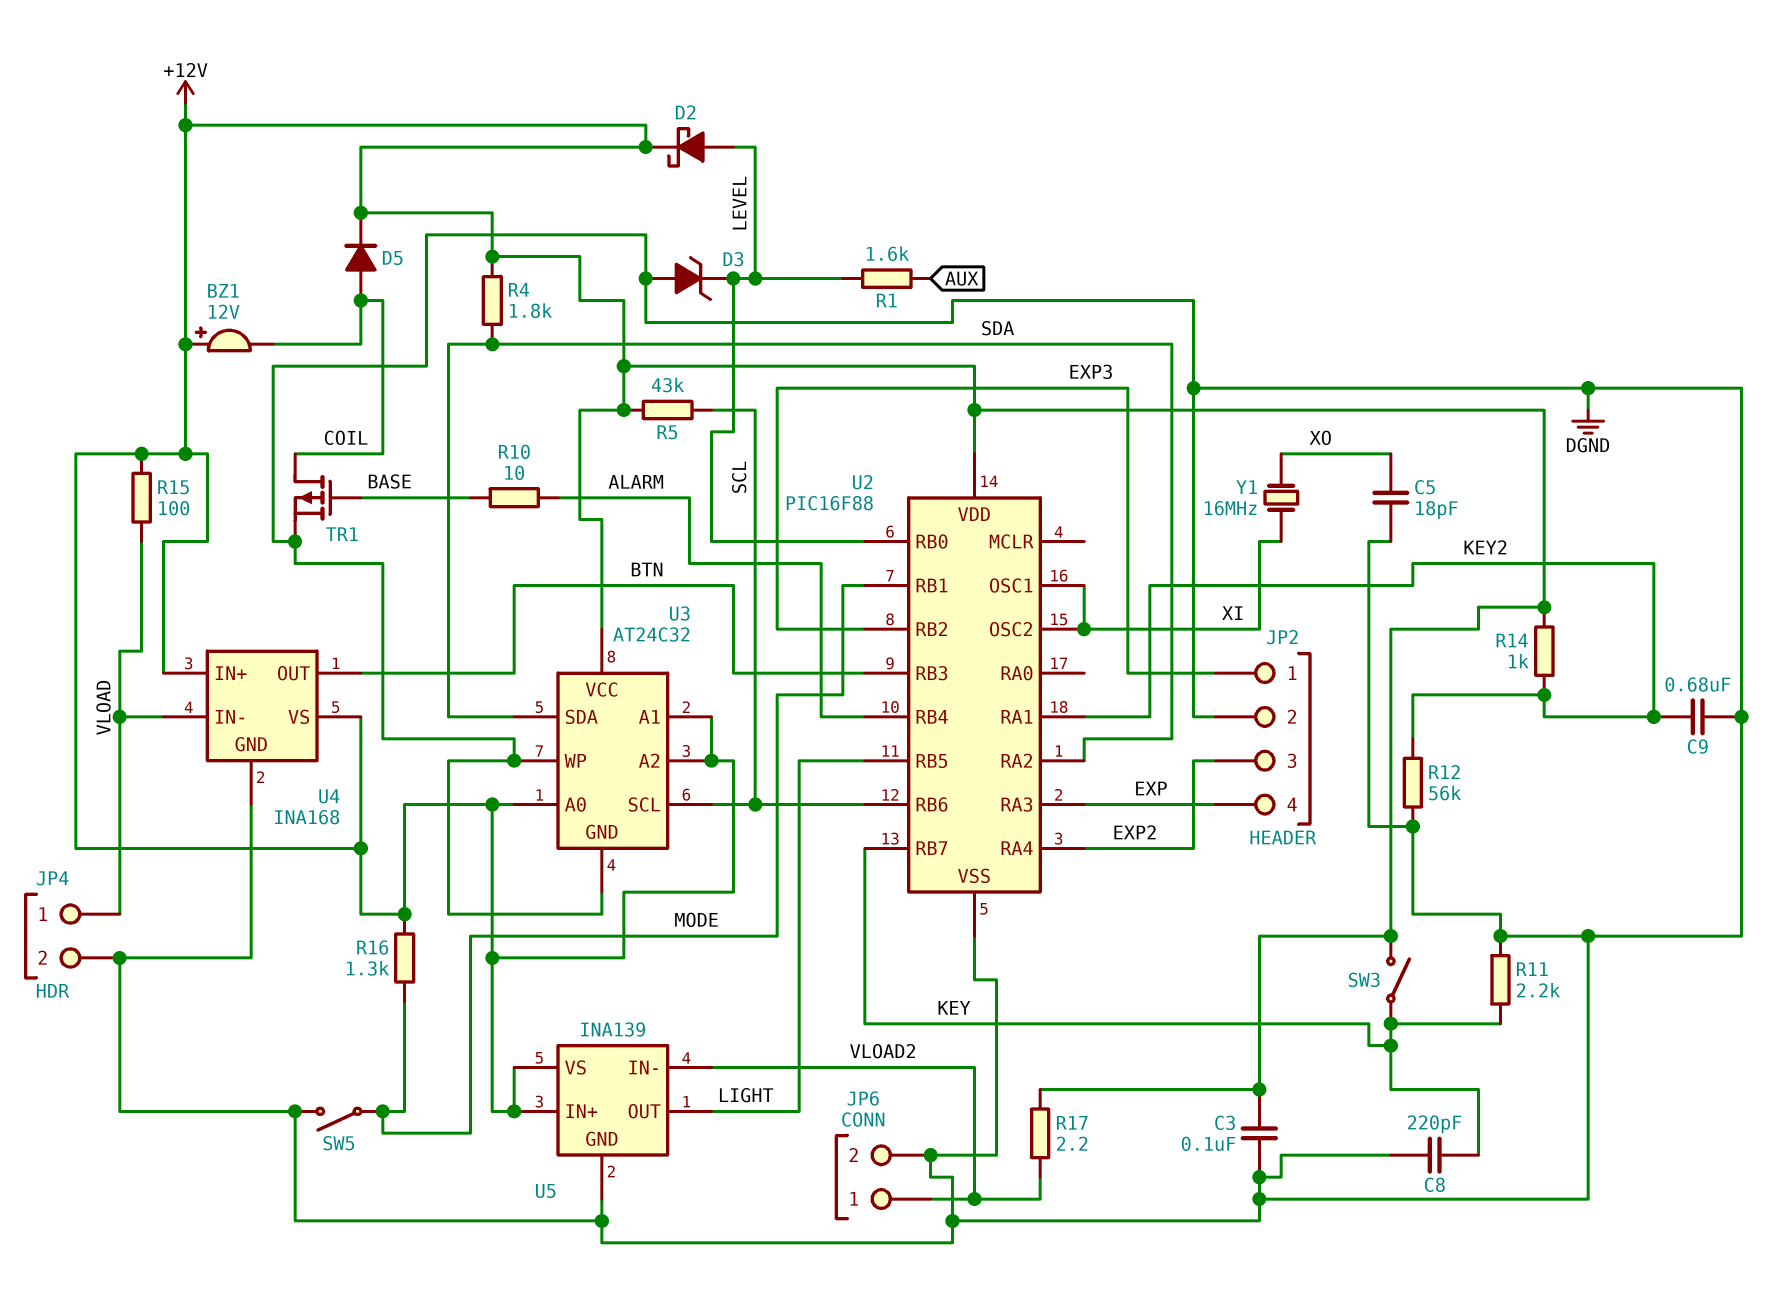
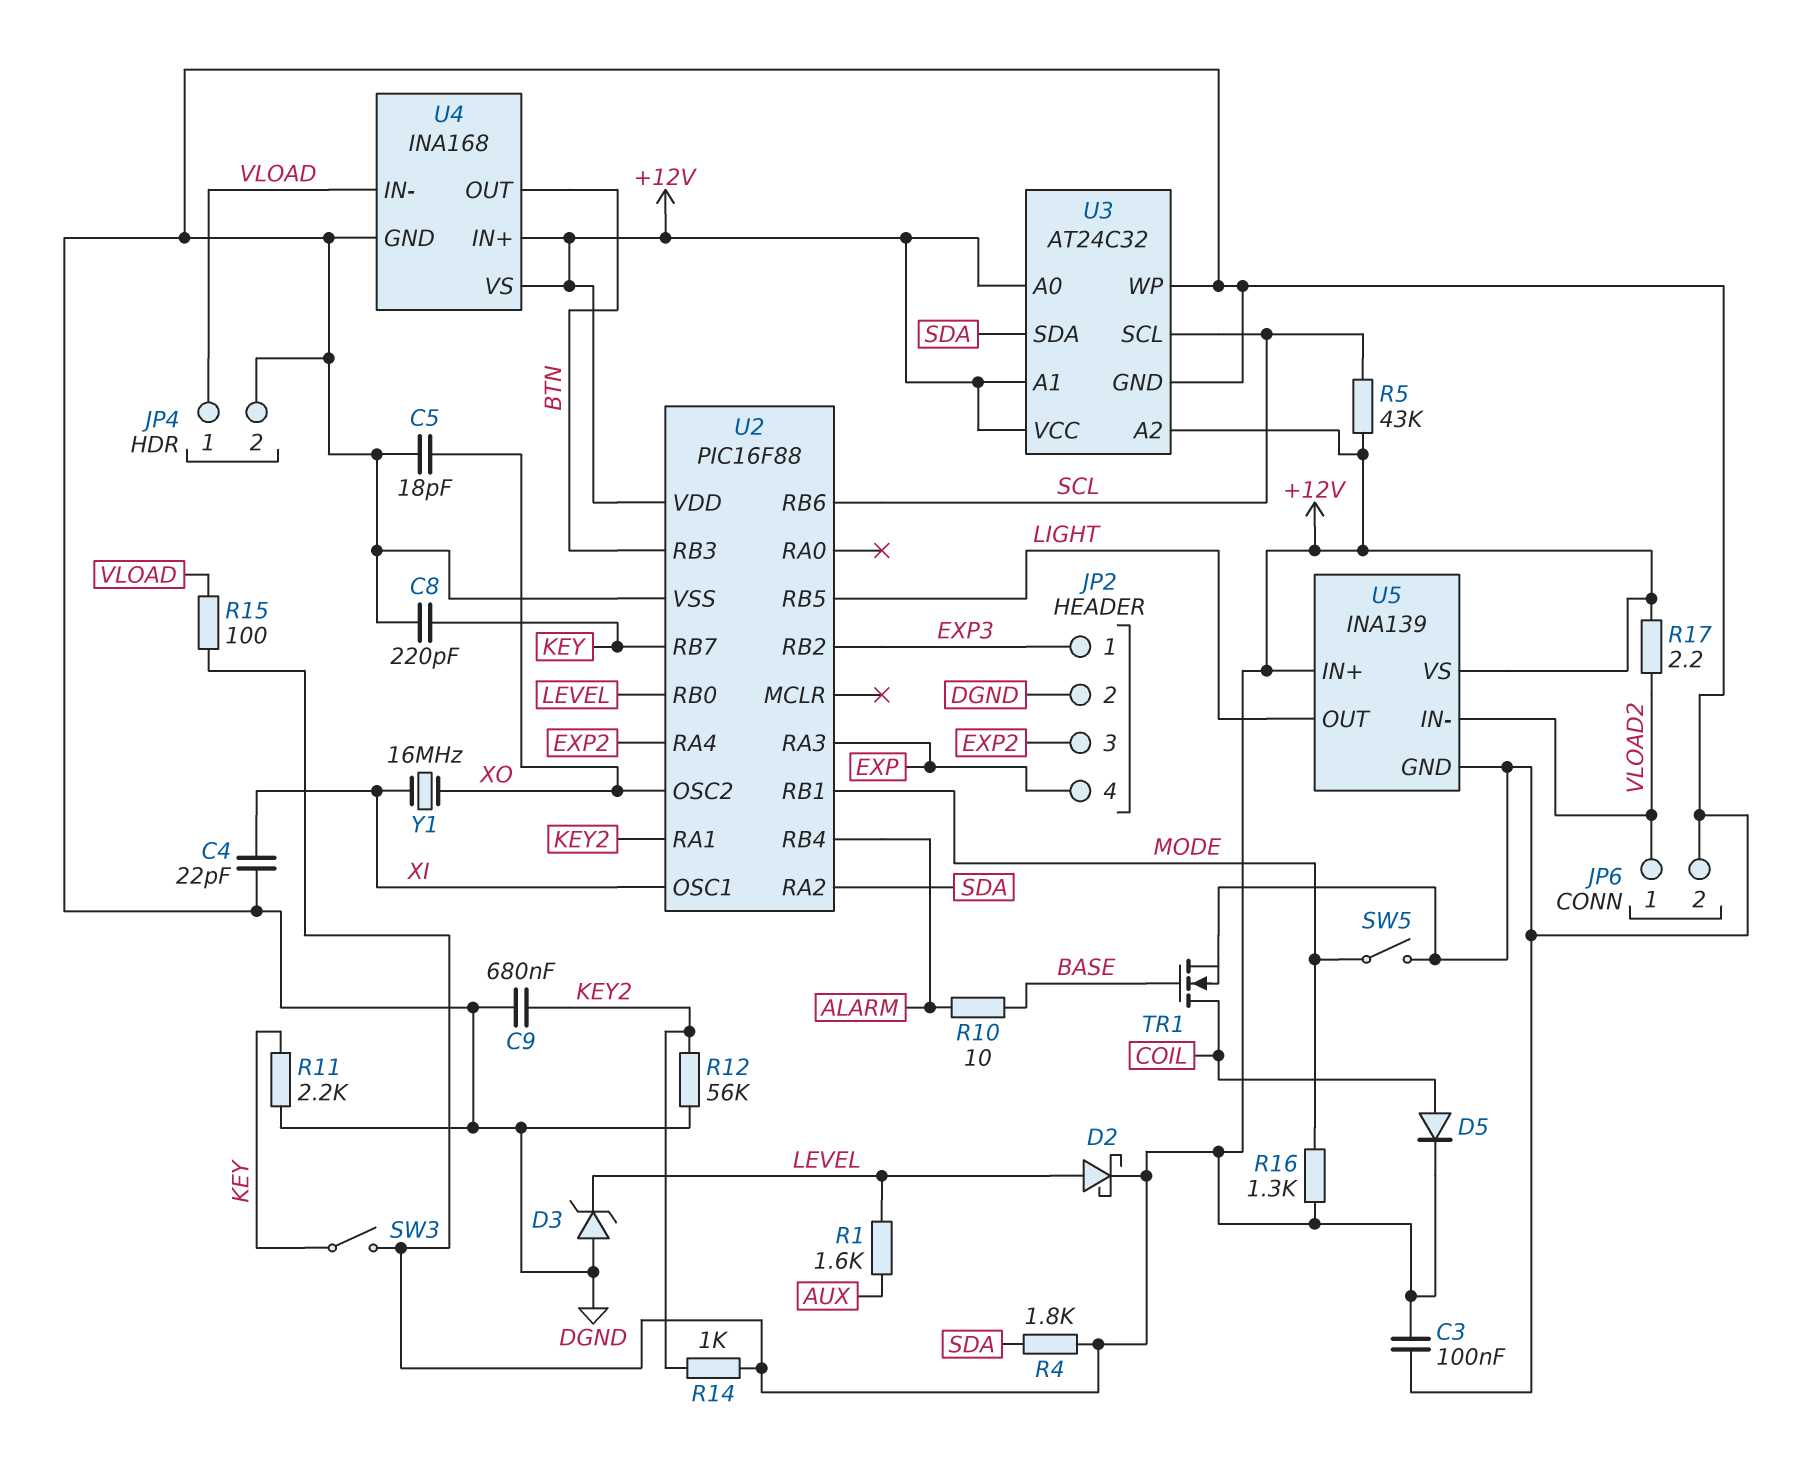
BZ1: buzzer 12V (plus +12V, minus COIL) -> none
C4: none -> 22pF (DGND, XI)
TR1: PMOS (G BASE, D COIL, S DGND) -> NMOS (G BASE, D COIL, S DGND)
U2 pin OSC2: XI -> XO

